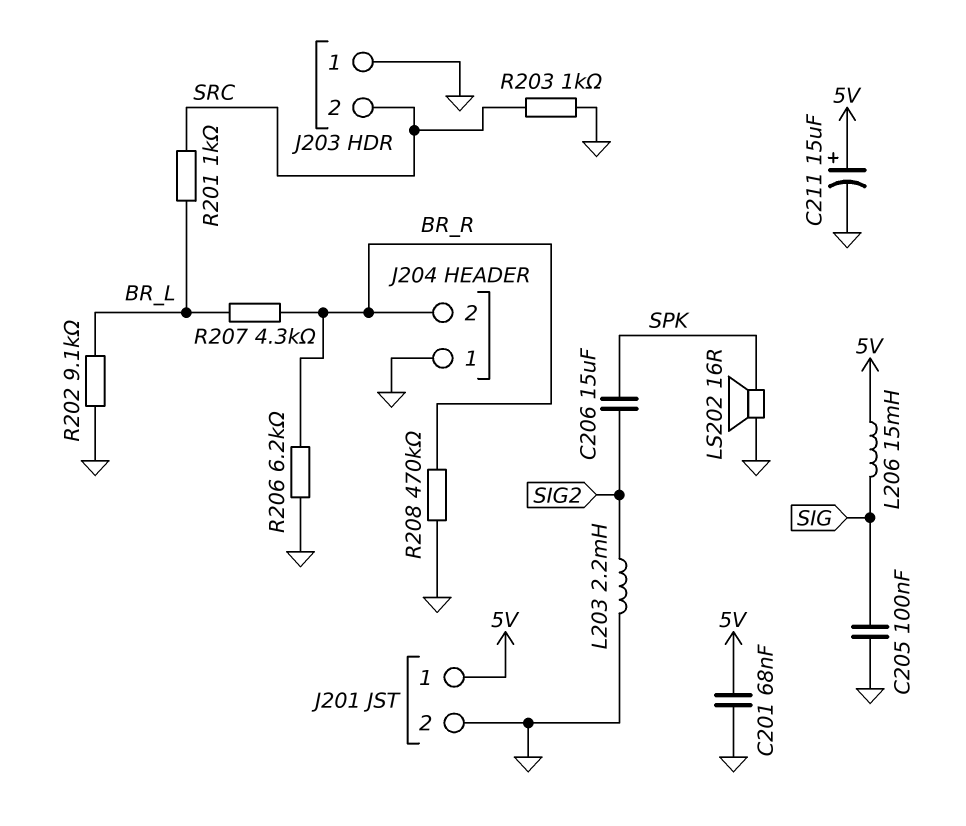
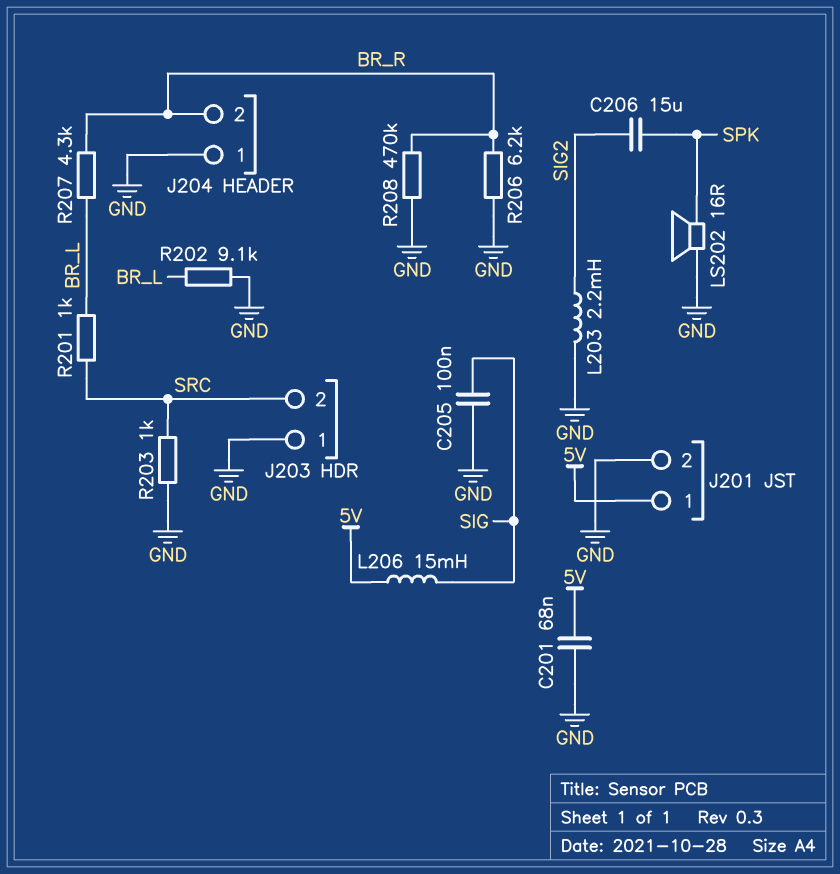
C211: 15uF (plus 5V, minus GND) -> none

